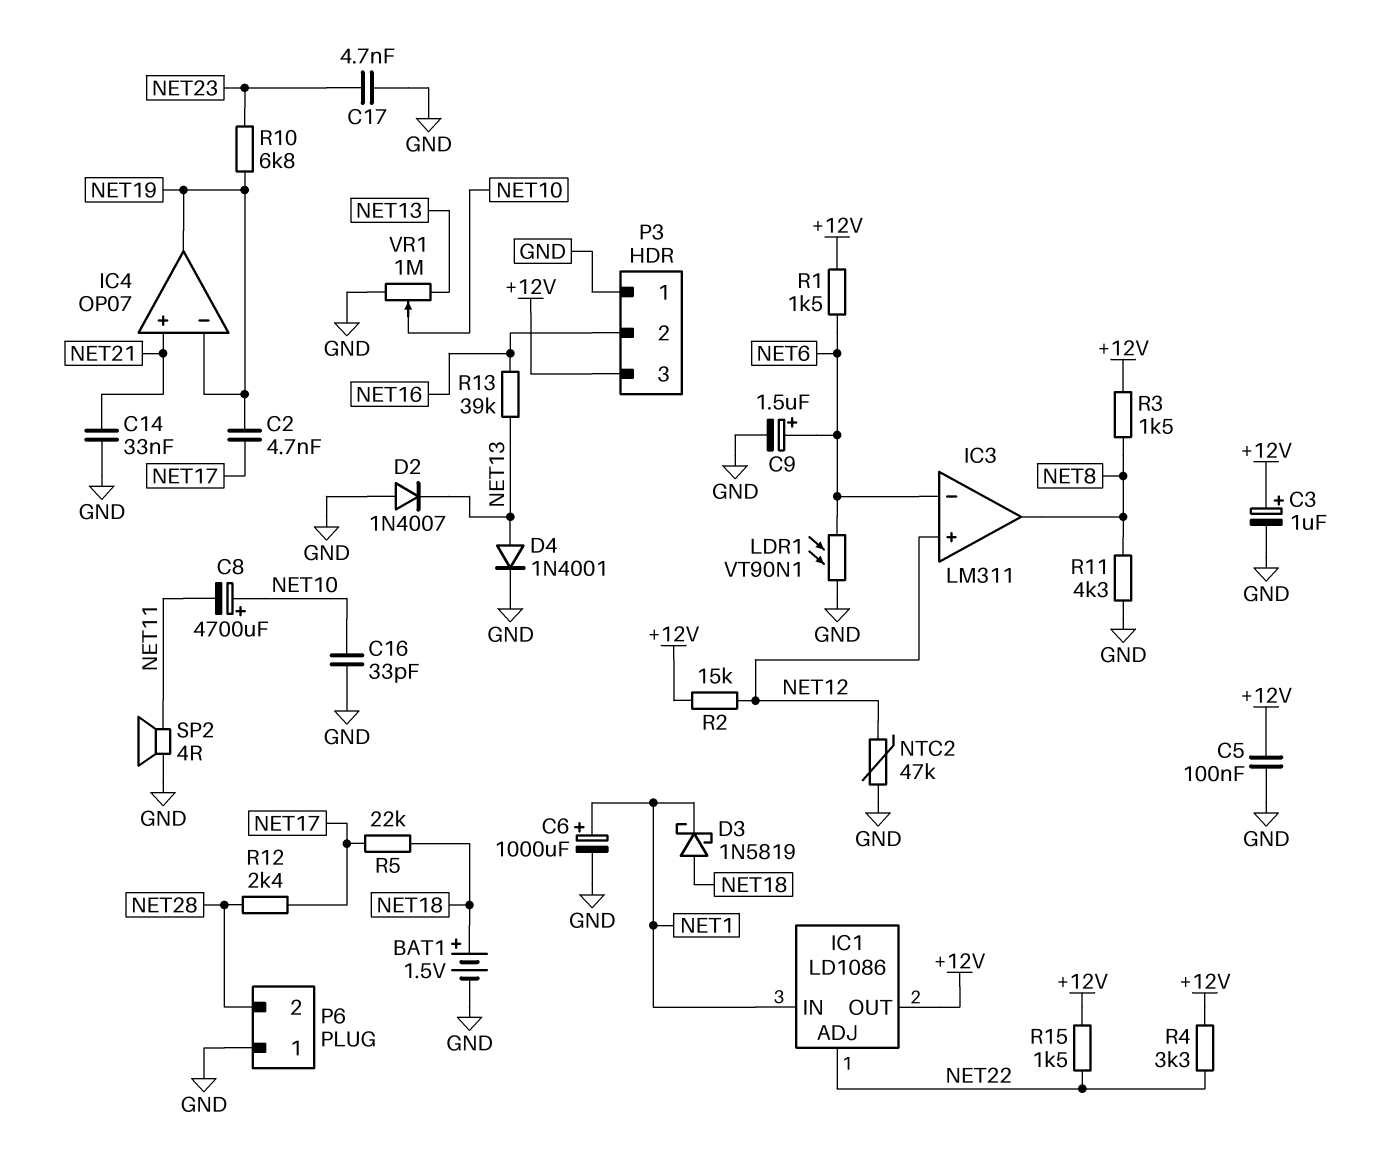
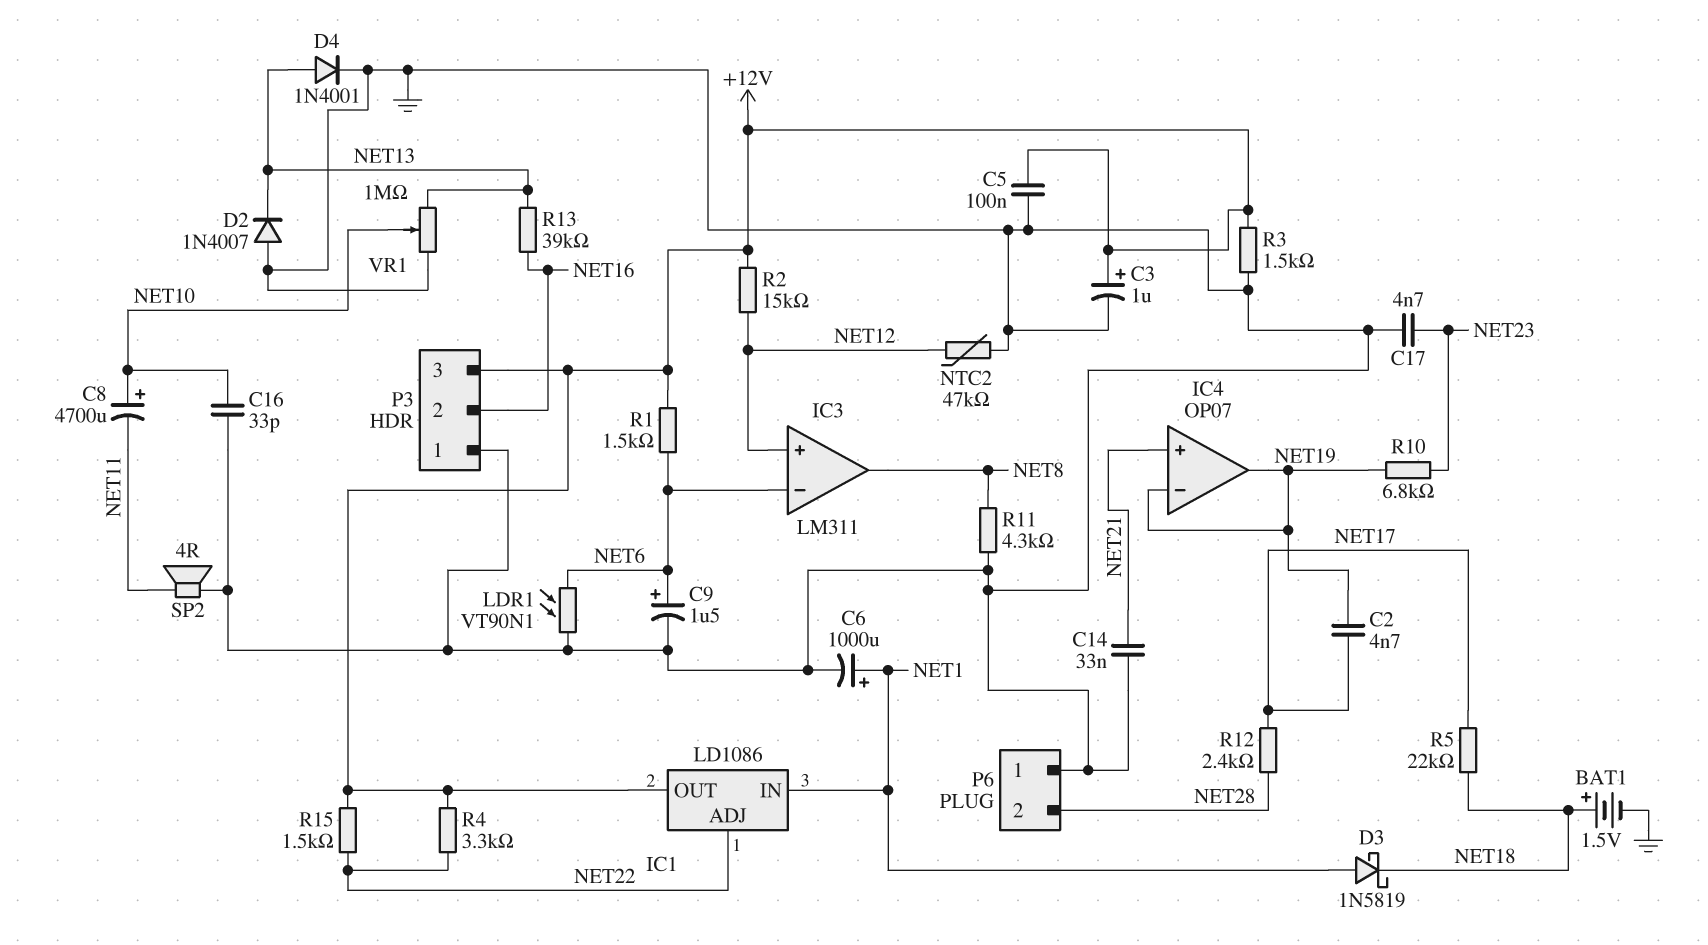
D3: schottky 1N5819 (A NET18, K NET1) -> schottky 1N5819 (A NET1, K NET18)
R3: 1.5k (+12V, NET8) -> 1.5k (+12V, GND)

